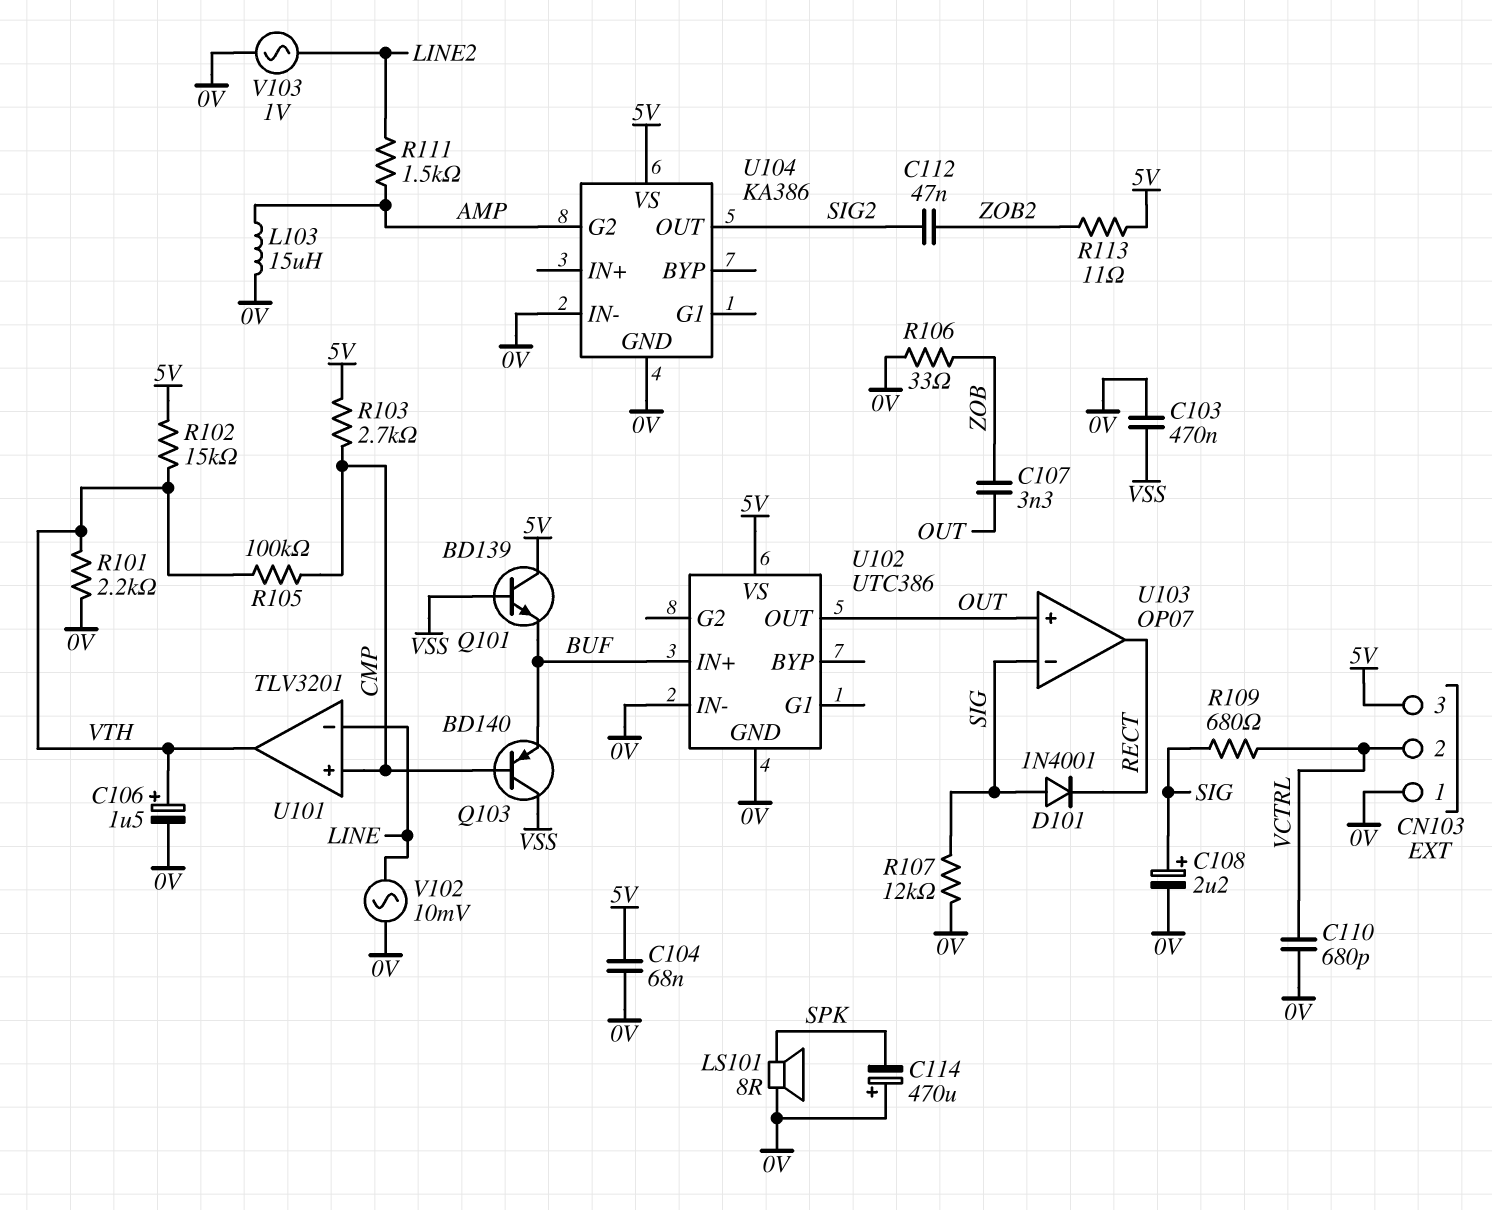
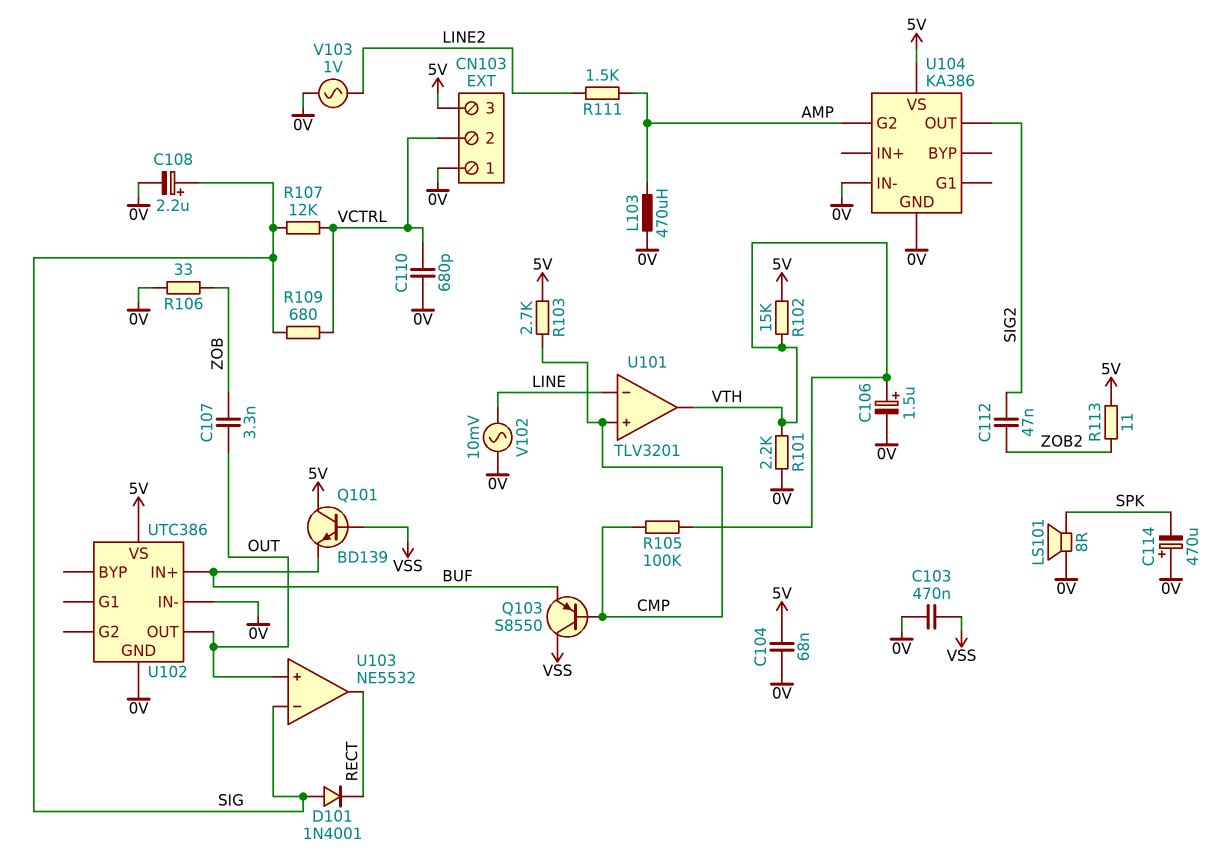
L103: 15uH (0V, AMP) -> 470uH (0V, AMP)
Q103: PNP BD140 (B CMP, C VSS, E BUF) -> PNP S8550 (B CMP, C VSS, E BUF)
R107: 12k (0V, SIG) -> 12k (SIG, VCTRL)
U103: OP07 -> NE5532

